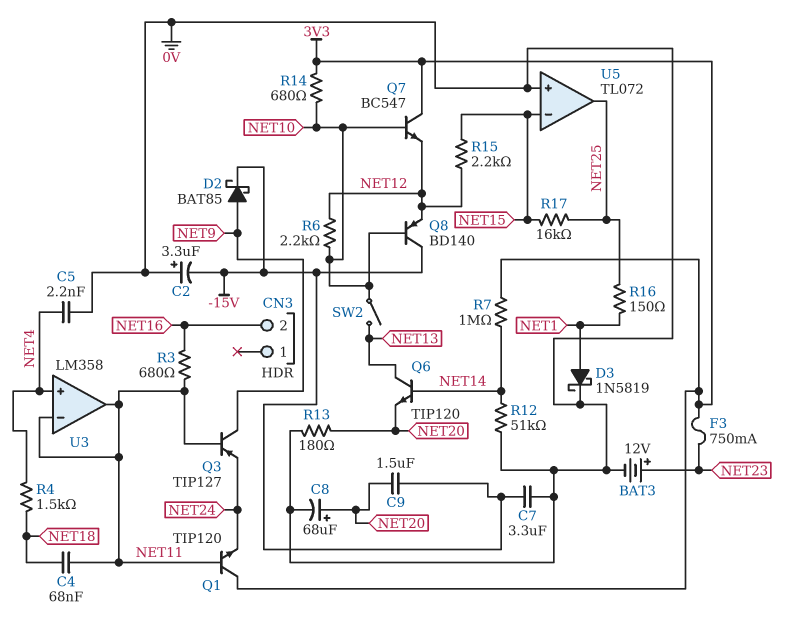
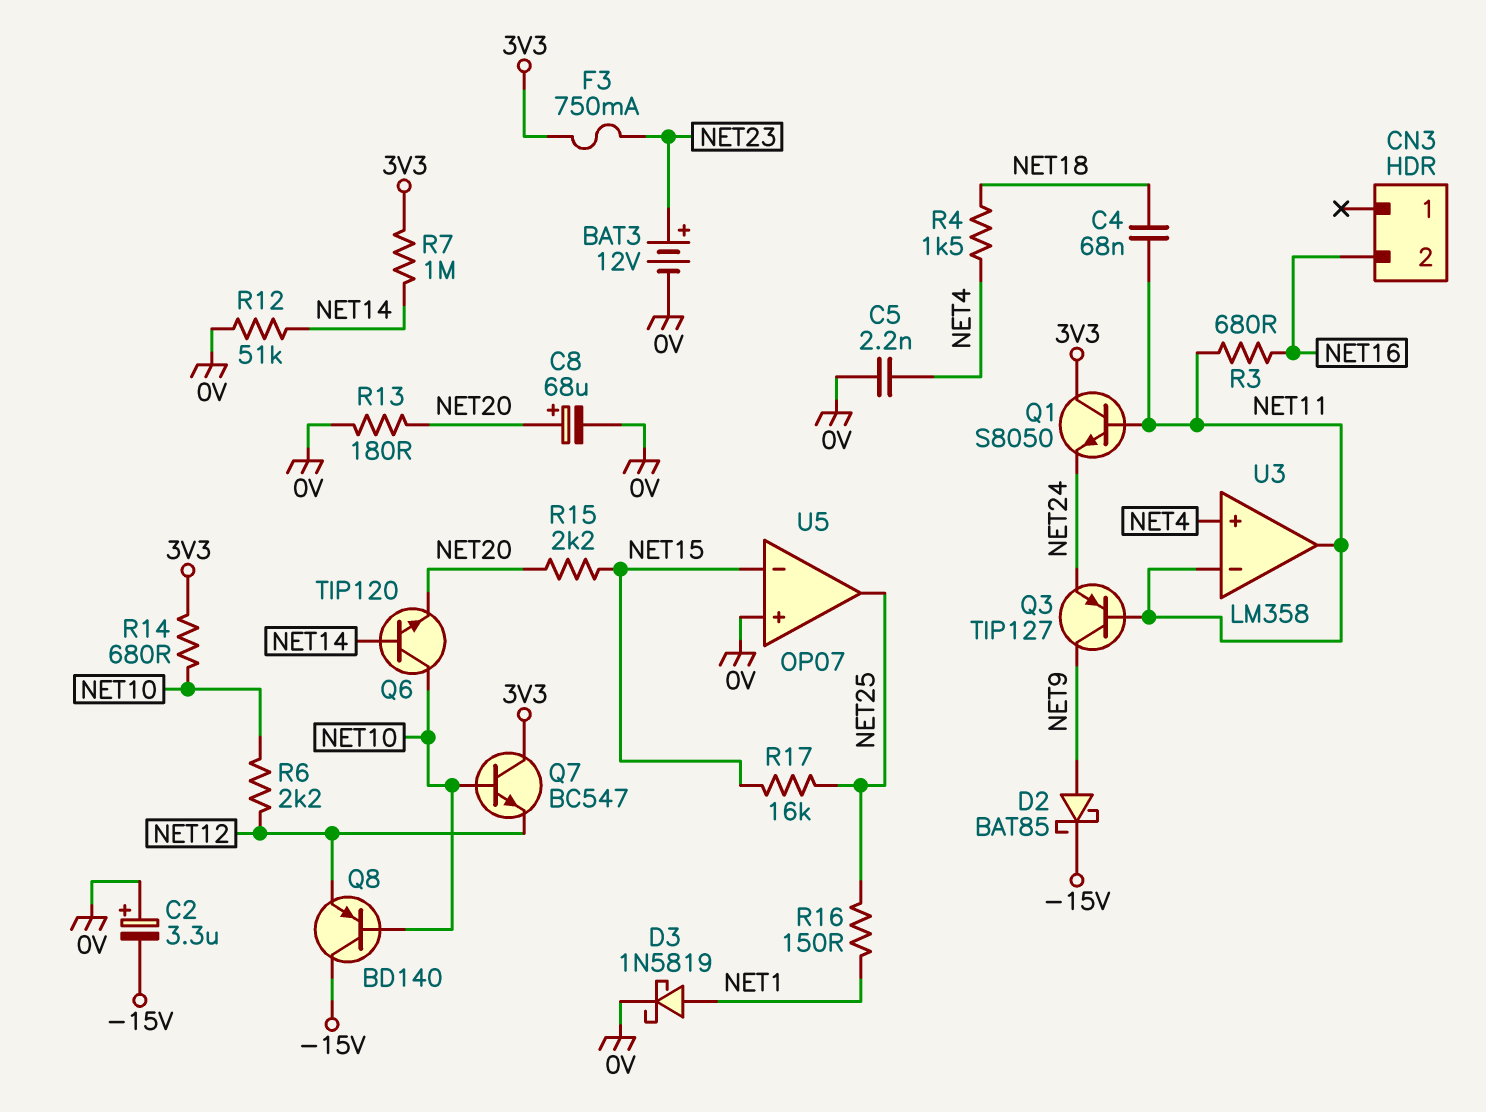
C7: 3.3uF (-15V, 0V) -> none
C9: 1.5uF (-15V, NET20) -> none
Q1: NPN TIP120 (B NET11, C 3V3, E NET24) -> NPN S8050 (B NET11, C 3V3, E NET24)
Q6: NPN TIP120 (B NET14, C NET13, E NET20) -> NPN TIP120 (B NET14, C NET10, E NET20)
R15: 2.2k (NET12, NET15) -> 2.2k (NET15, NET20)
SW2: switch (NET10, NET13) -> none
U5: TL072 -> OP07

